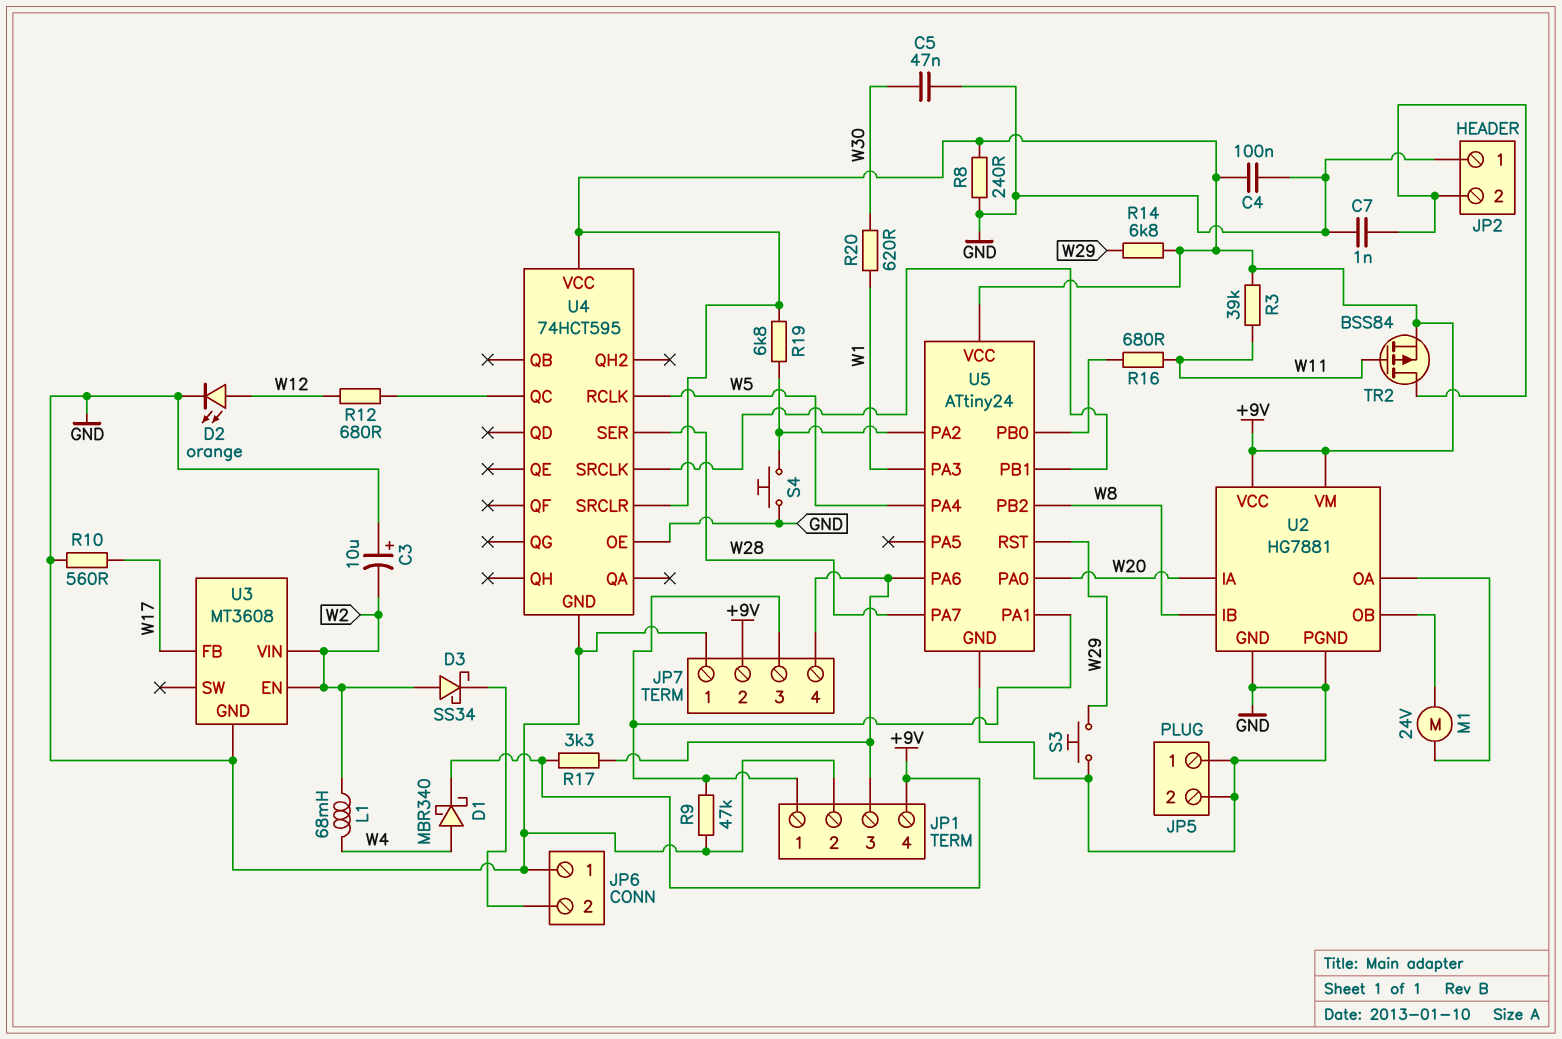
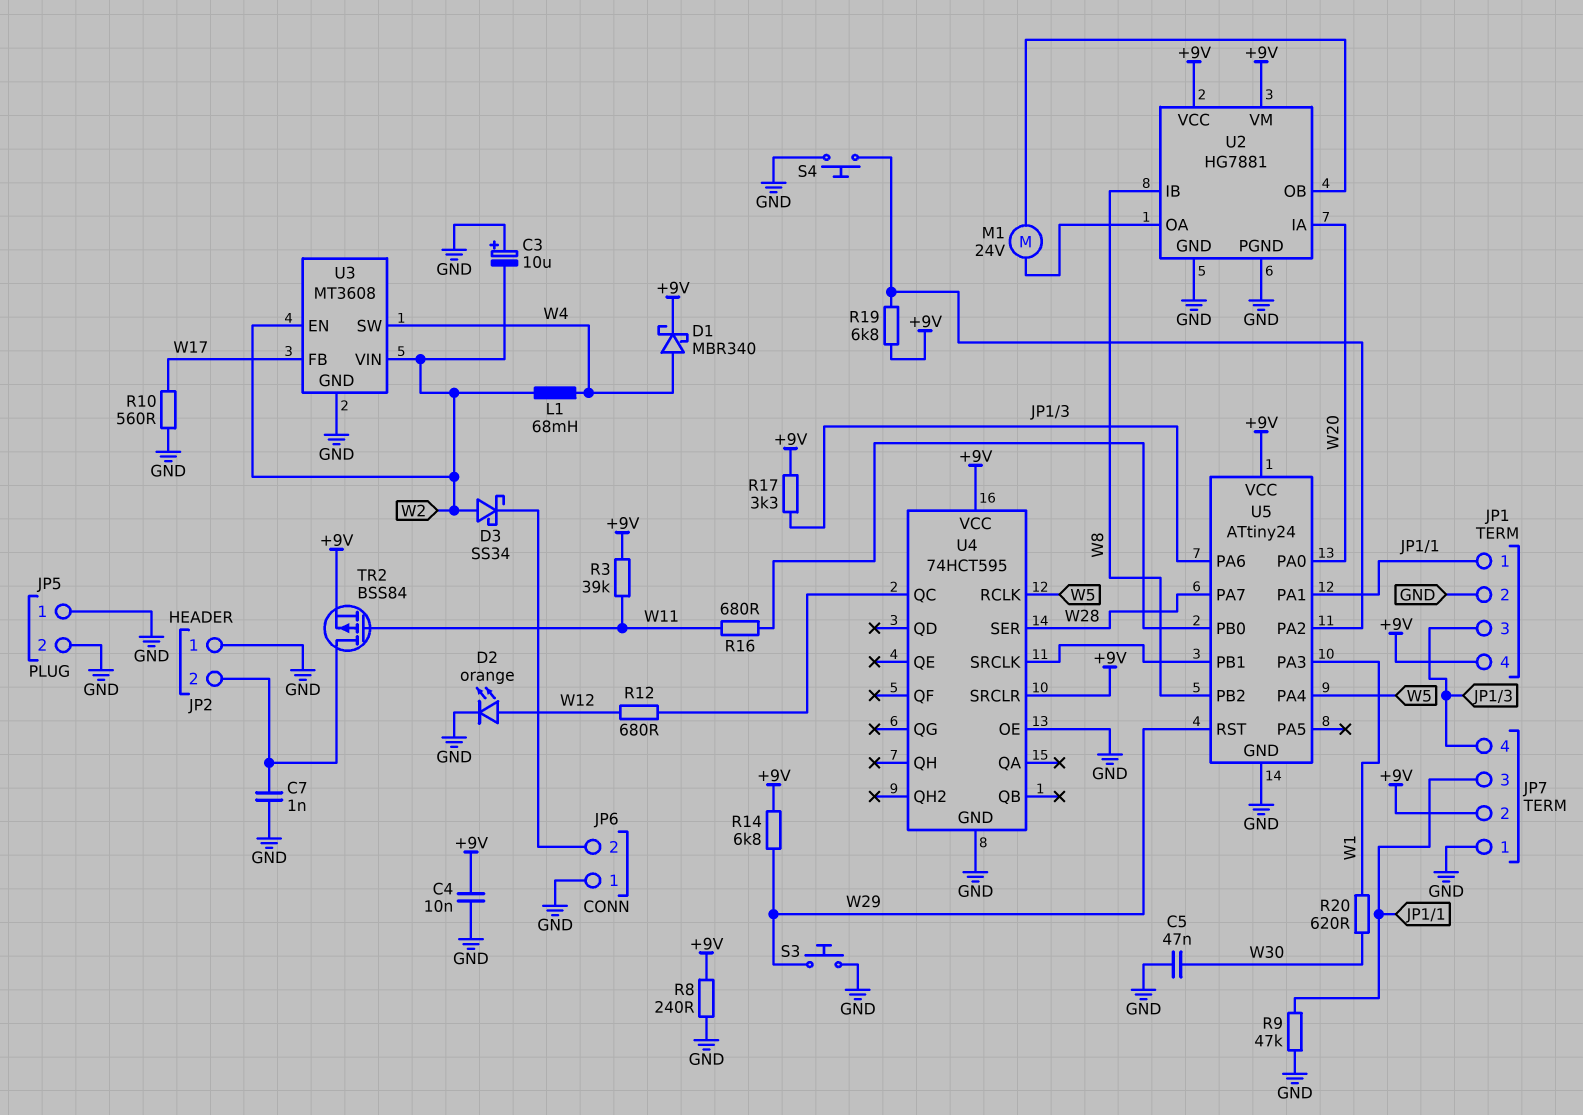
C4: 100nF (+9V, GND) -> 10nF (+9V, GND)
U3 pin SW: none -> W4

